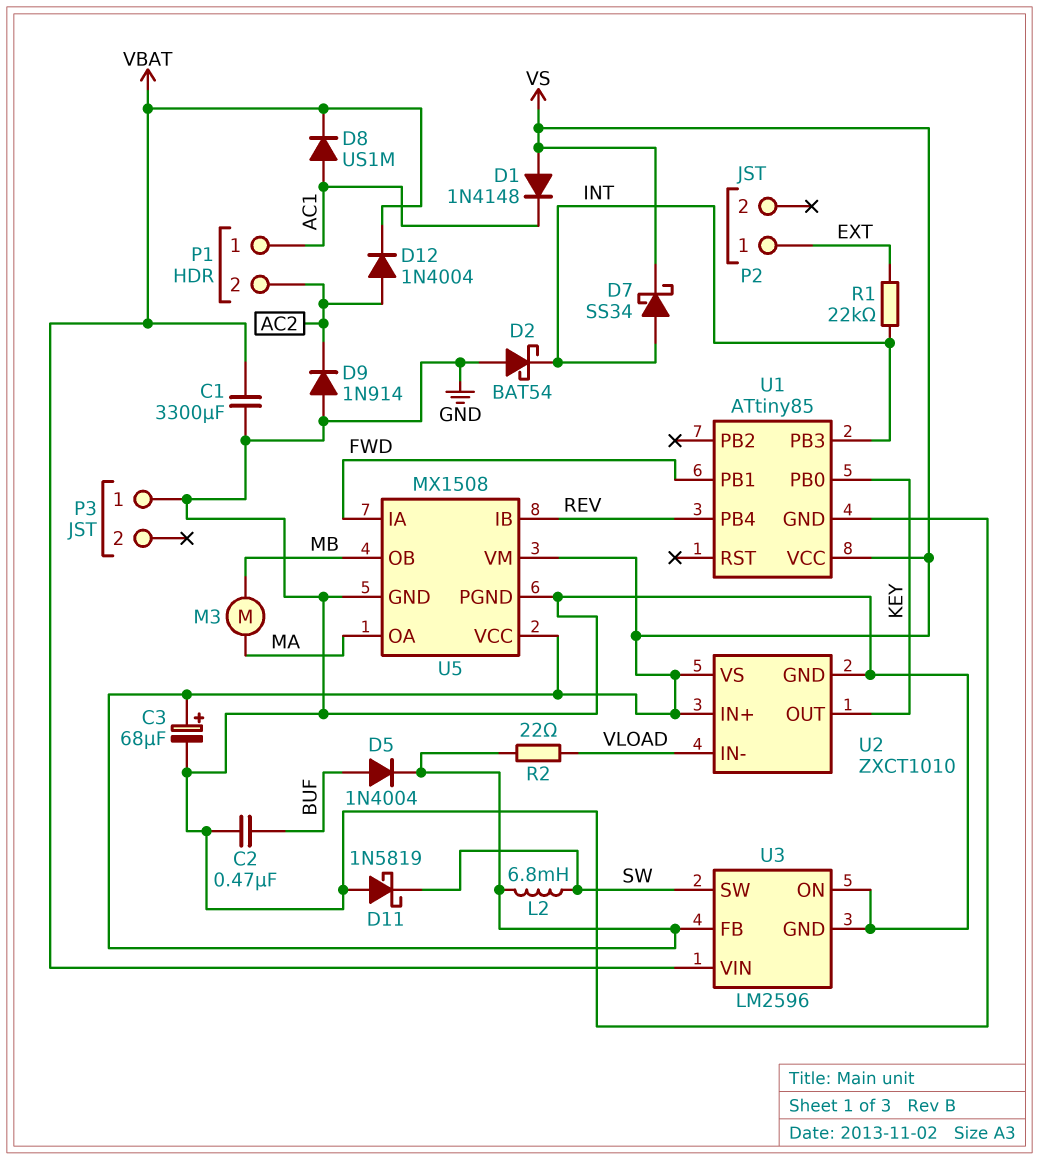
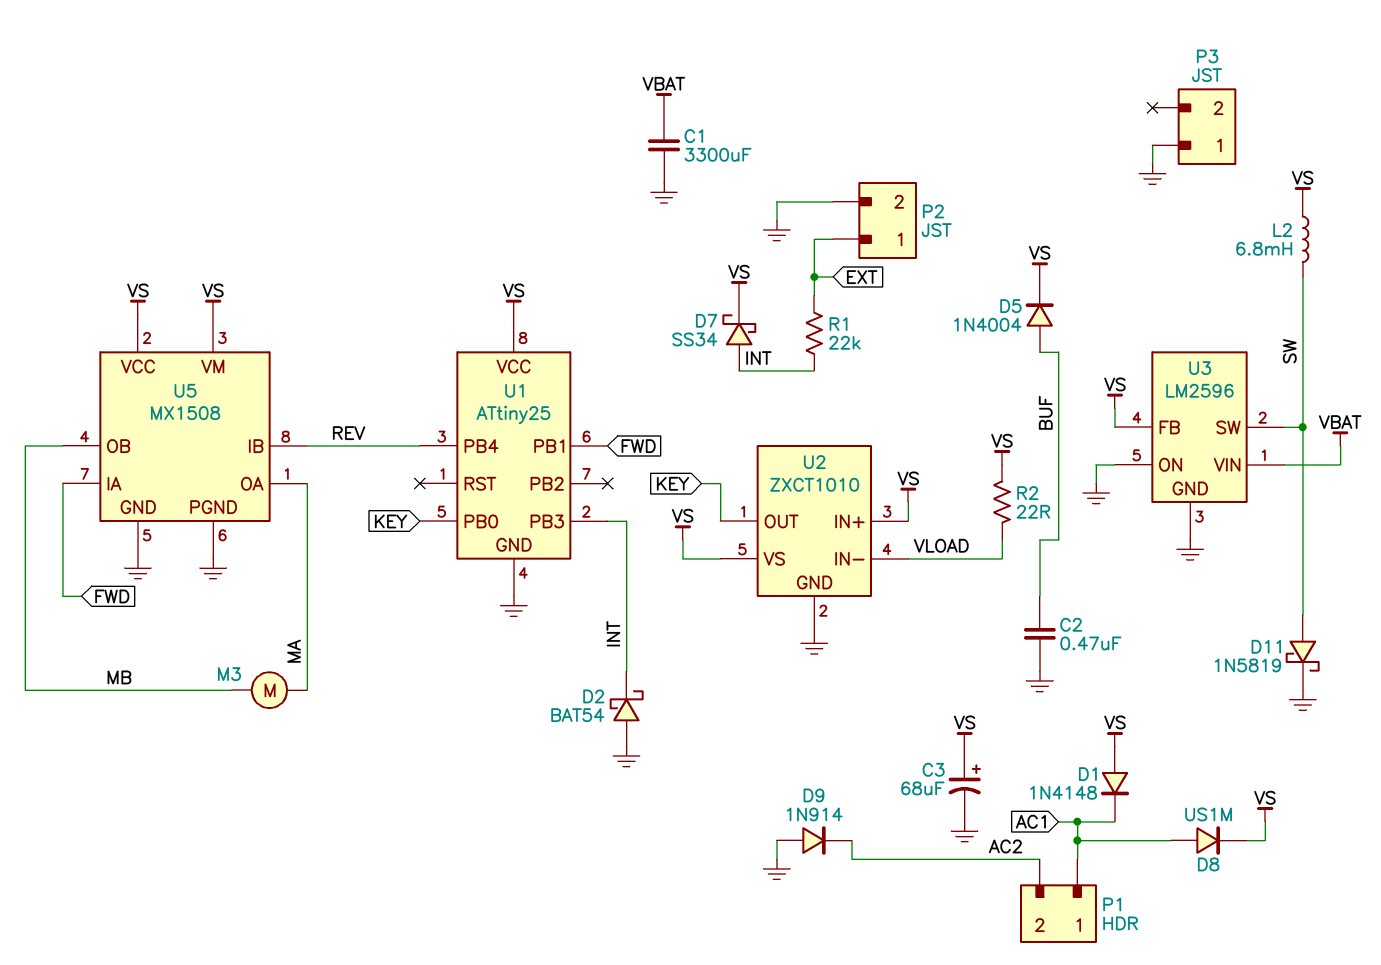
D8: diode US1M (A AC1, K VBAT) -> diode US1M (A AC1, K VS)
D11: schottky 1N5819 (A GND, K SW) -> schottky 1N5819 (A SW, K GND)
D12: diode 1N4004 (A AC2, K VBAT) -> none
P2 pin 2: none -> GND
U1: ATtiny85 -> ATtiny25

